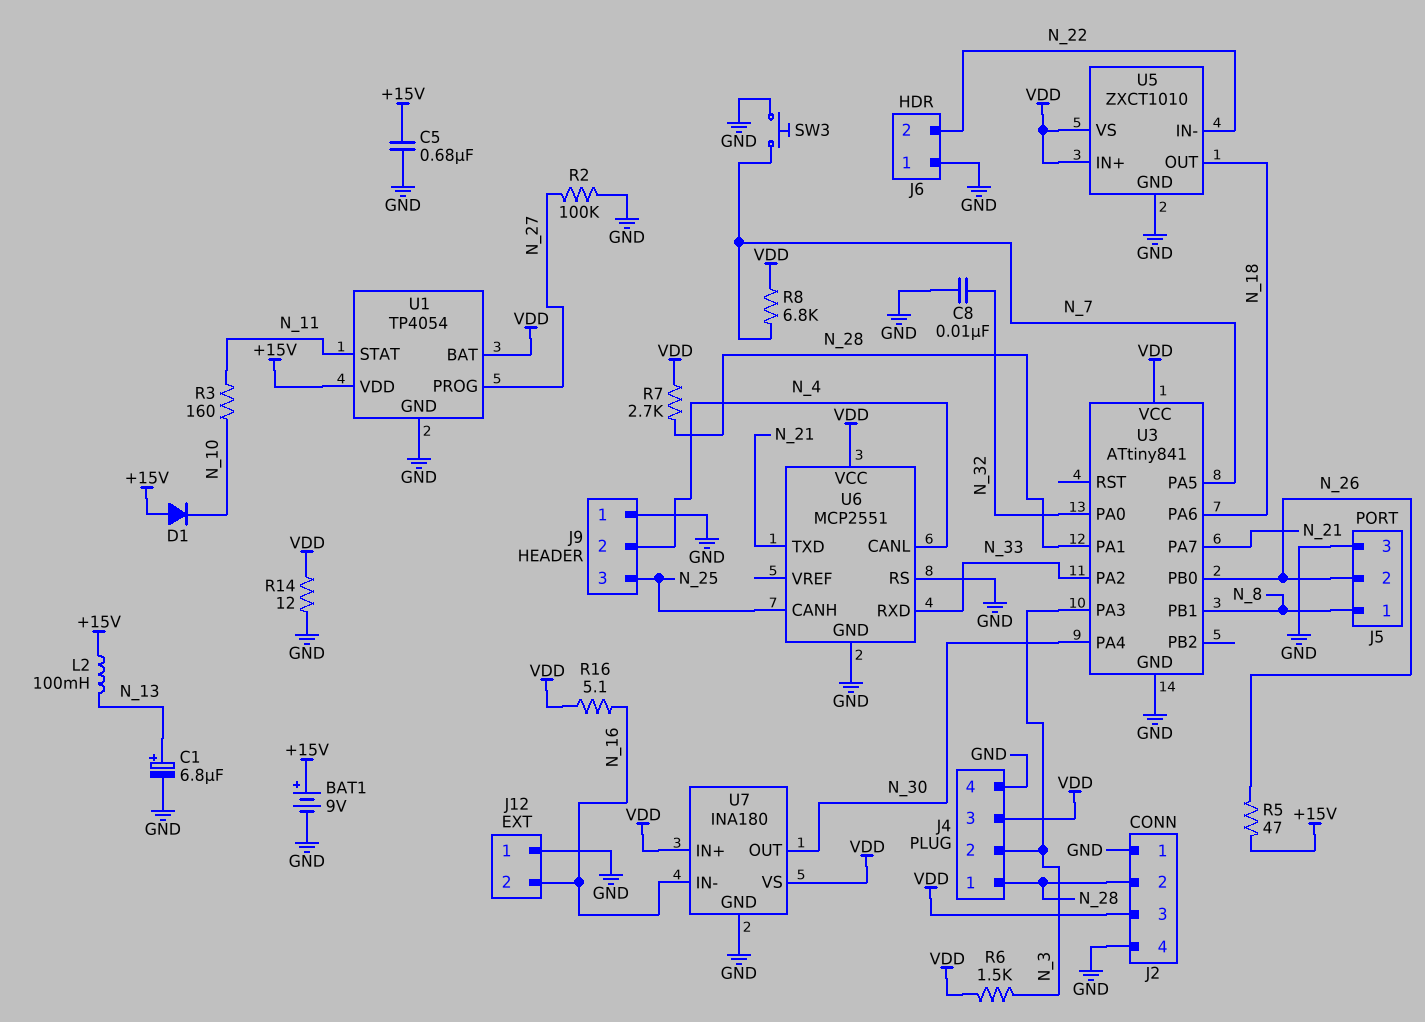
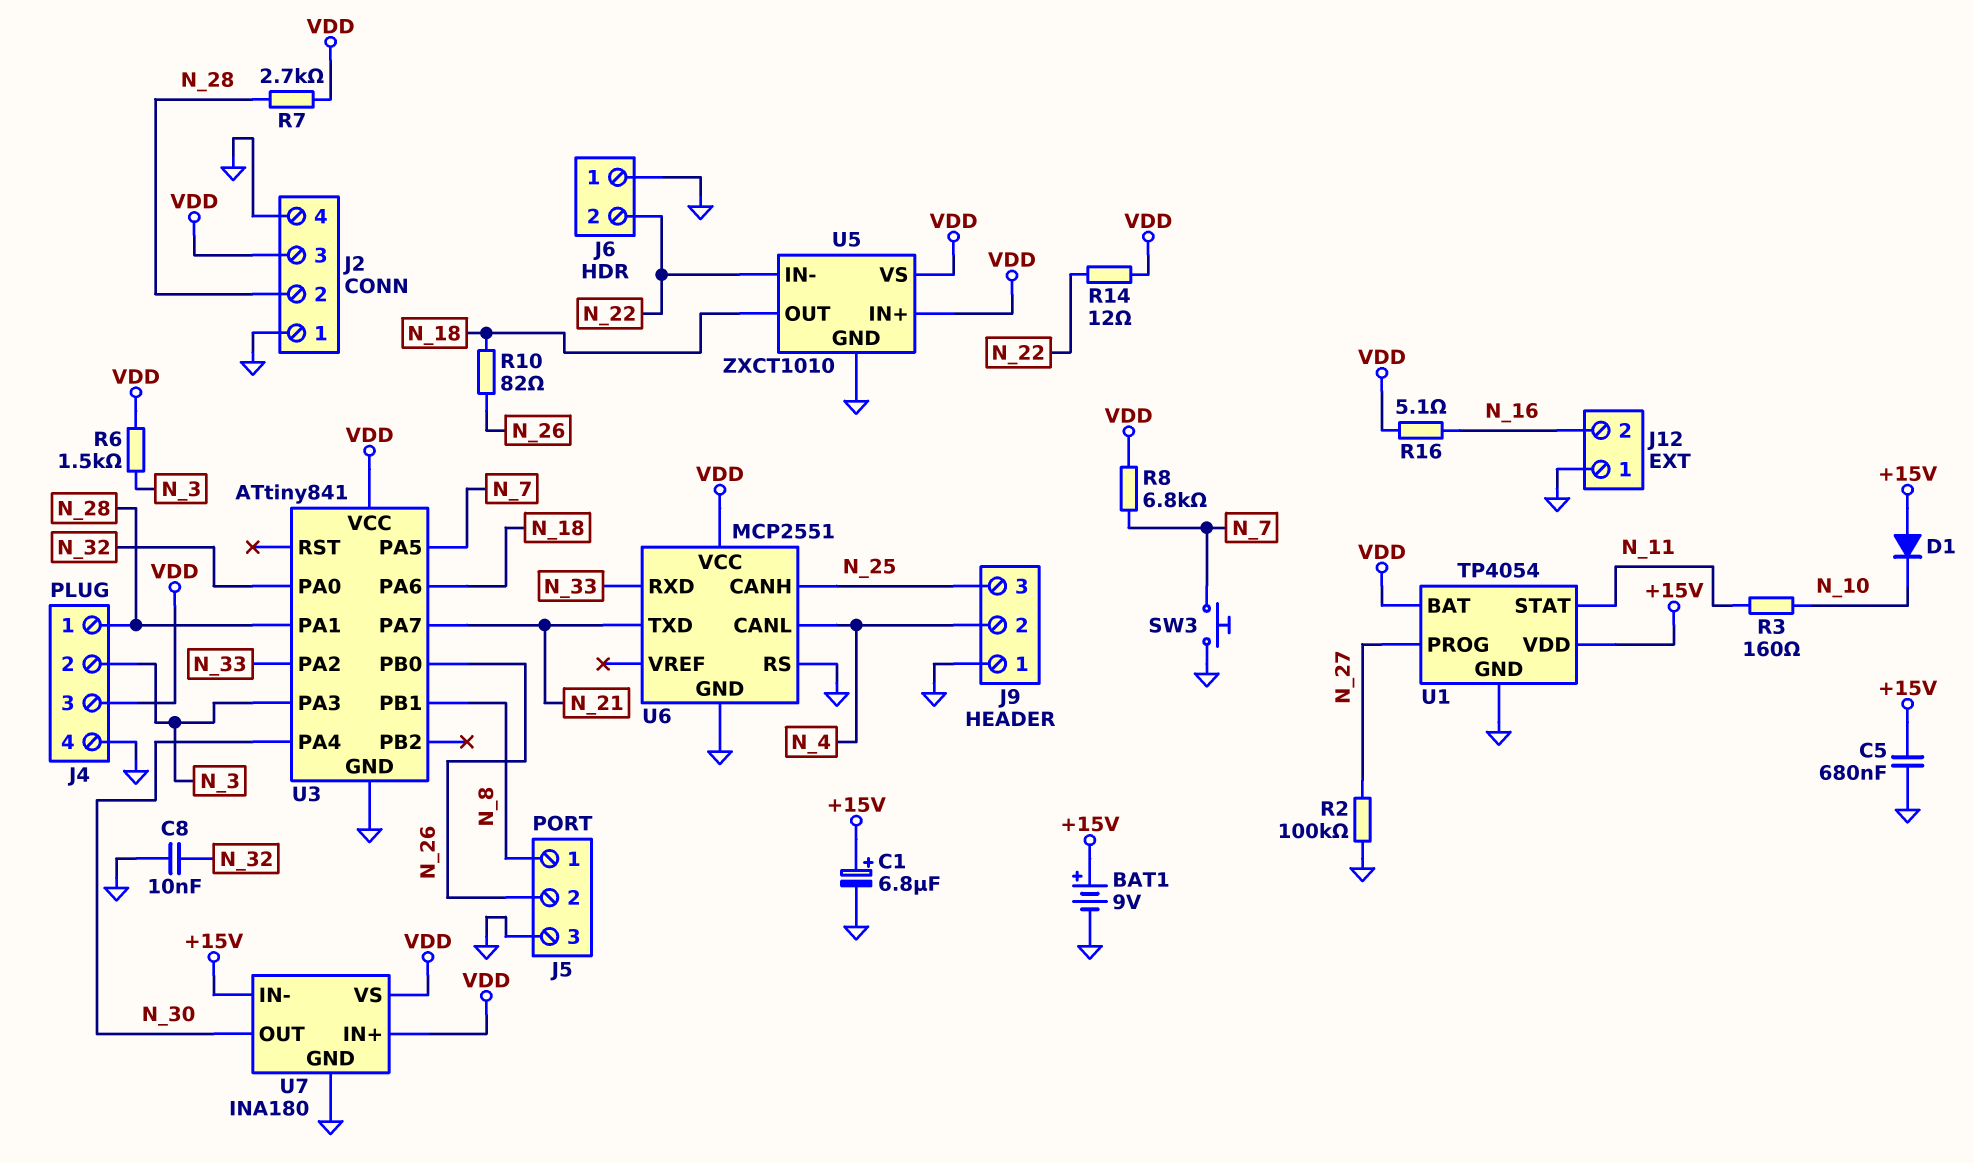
C1: 6.8uF (plus N_13, minus GND) -> 6.8uF (plus +15V, minus GND)
L2: 100mH (+15V, N_13) -> none
R5: 47 (+15V, N_26) -> none
R10: none -> 82 (N_18, N_26)
R14: 12 (GND, VDD) -> 12 (N_22, VDD)
U7 pin IN-: N_16 -> +15V

